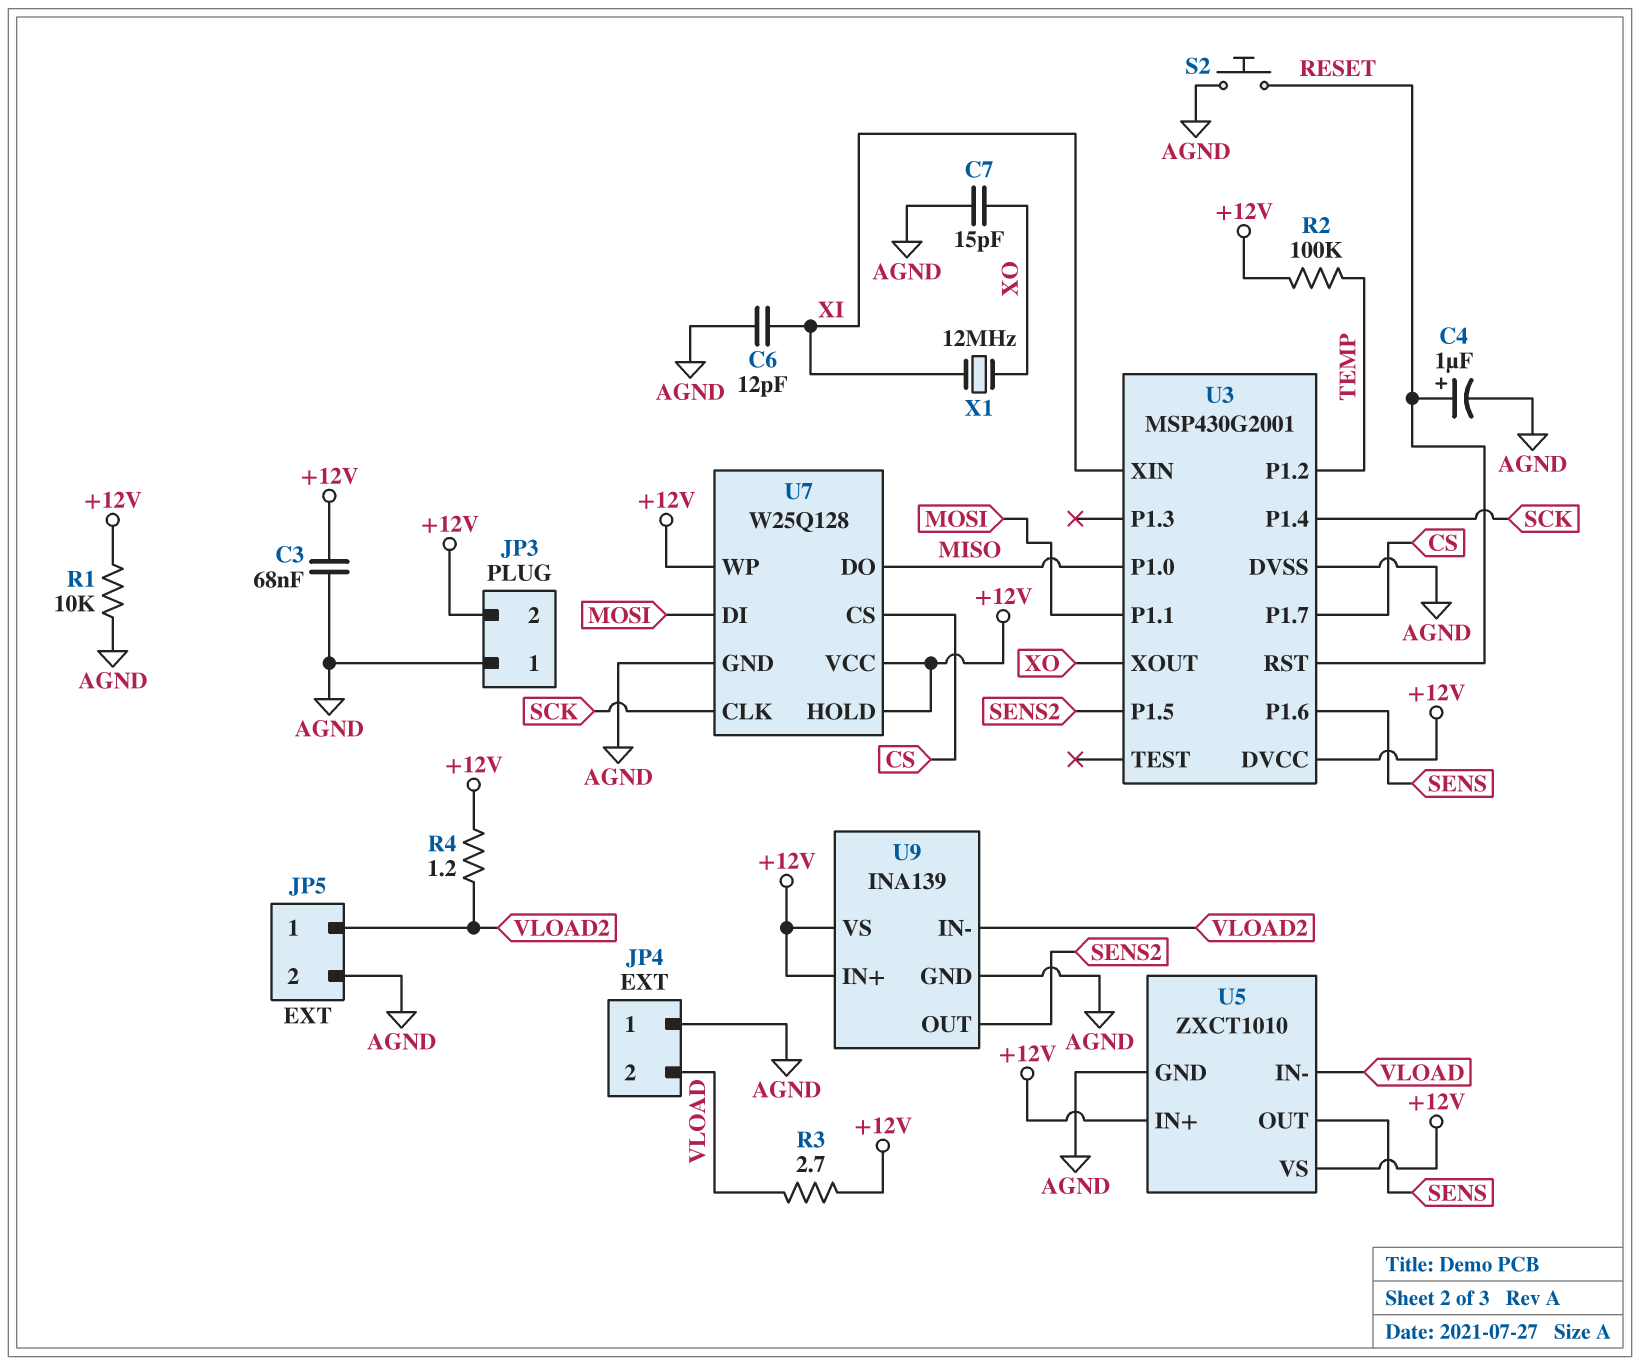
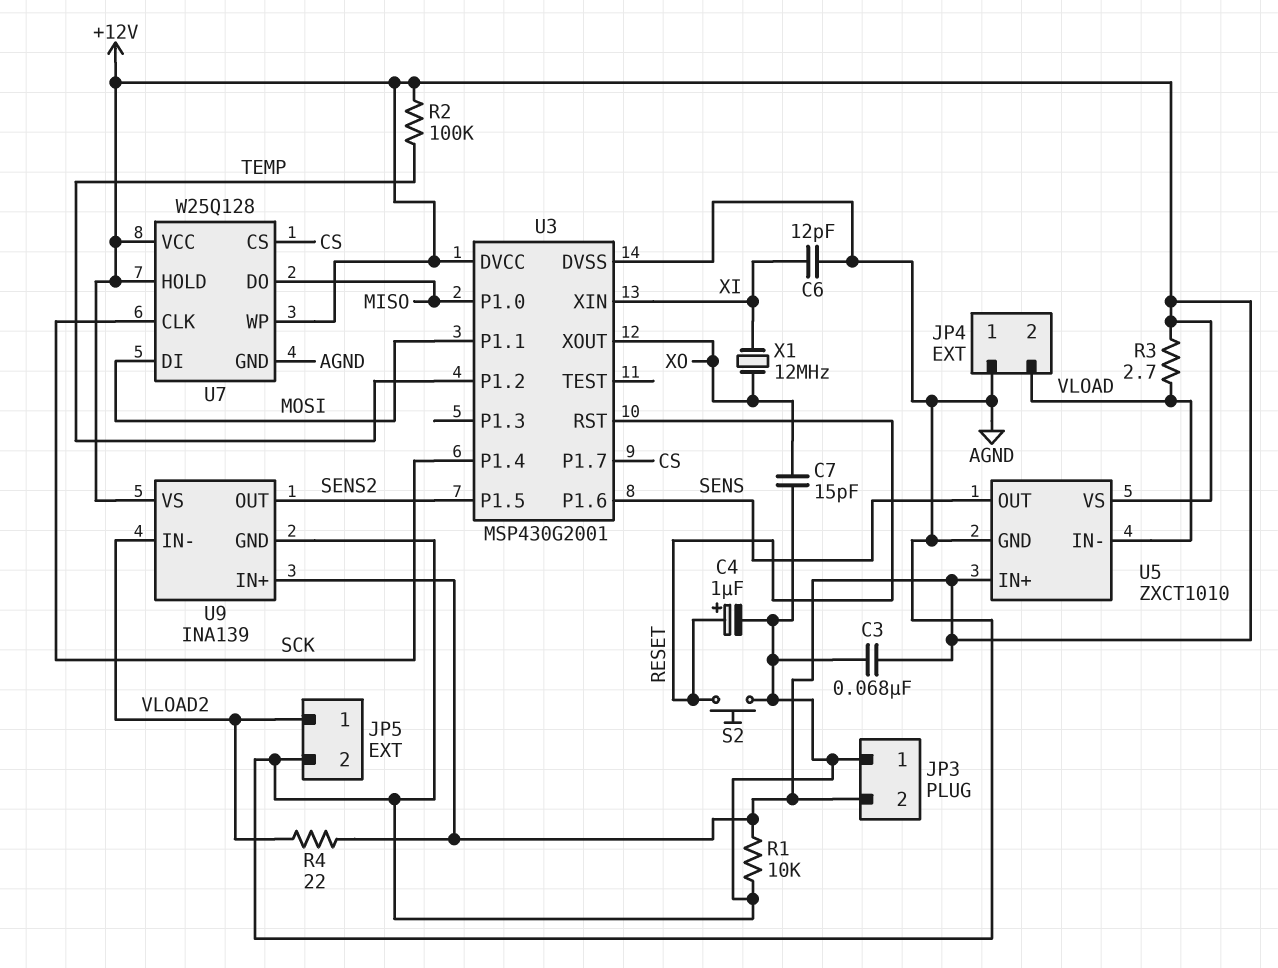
R4: 1.2 (+12V, VLOAD2) -> 22 (+12V, VLOAD2)

